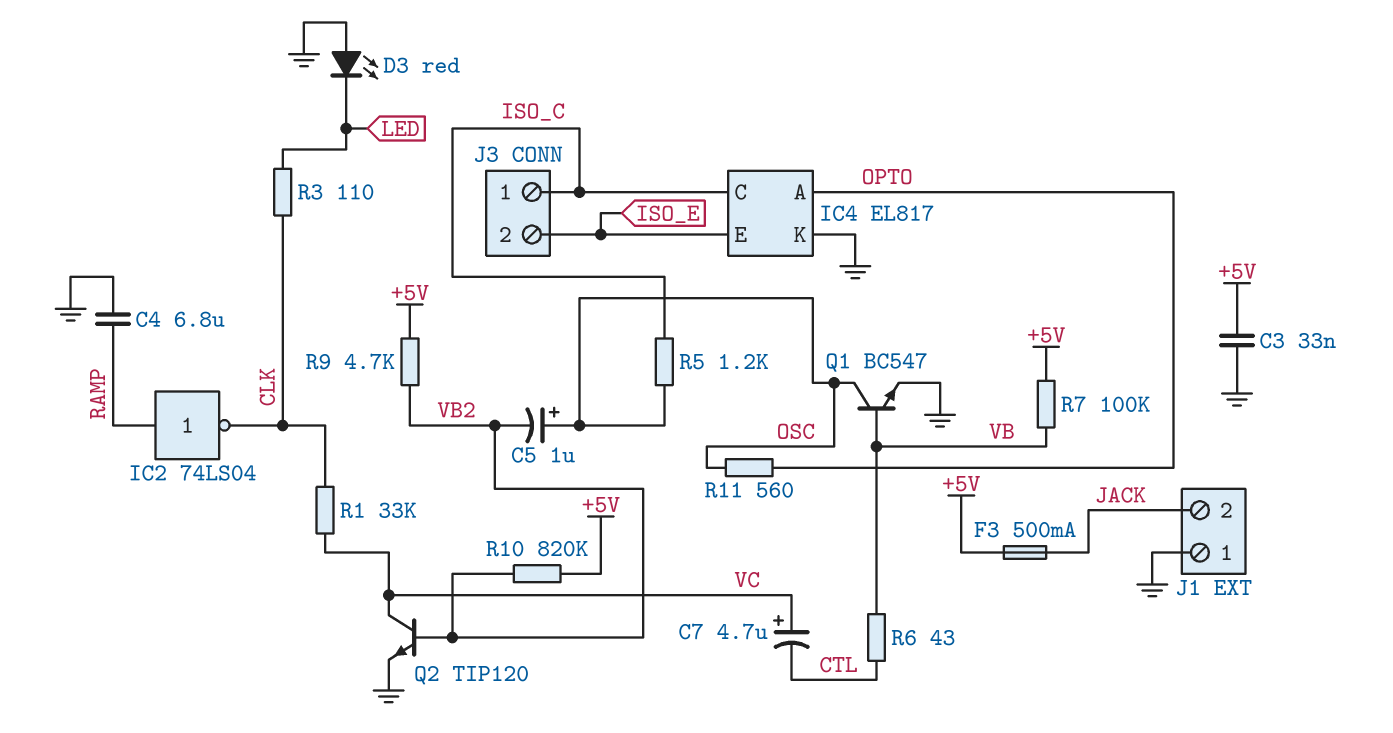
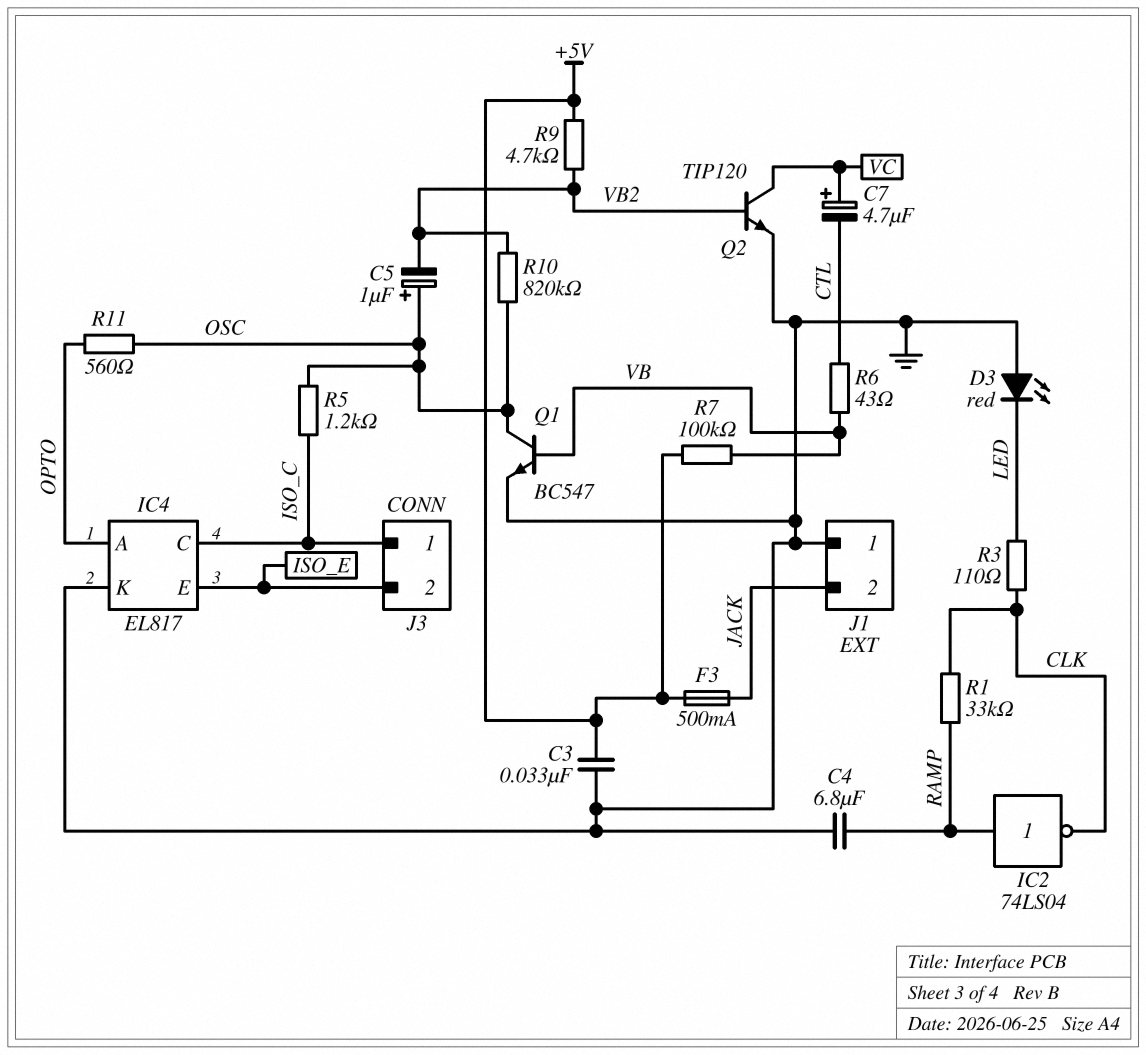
R1: 33k (CLK, VC) -> 33k (CLK, RAMP)
R10: 820k (+5V, VB2) -> 820k (OSC, VB2)

